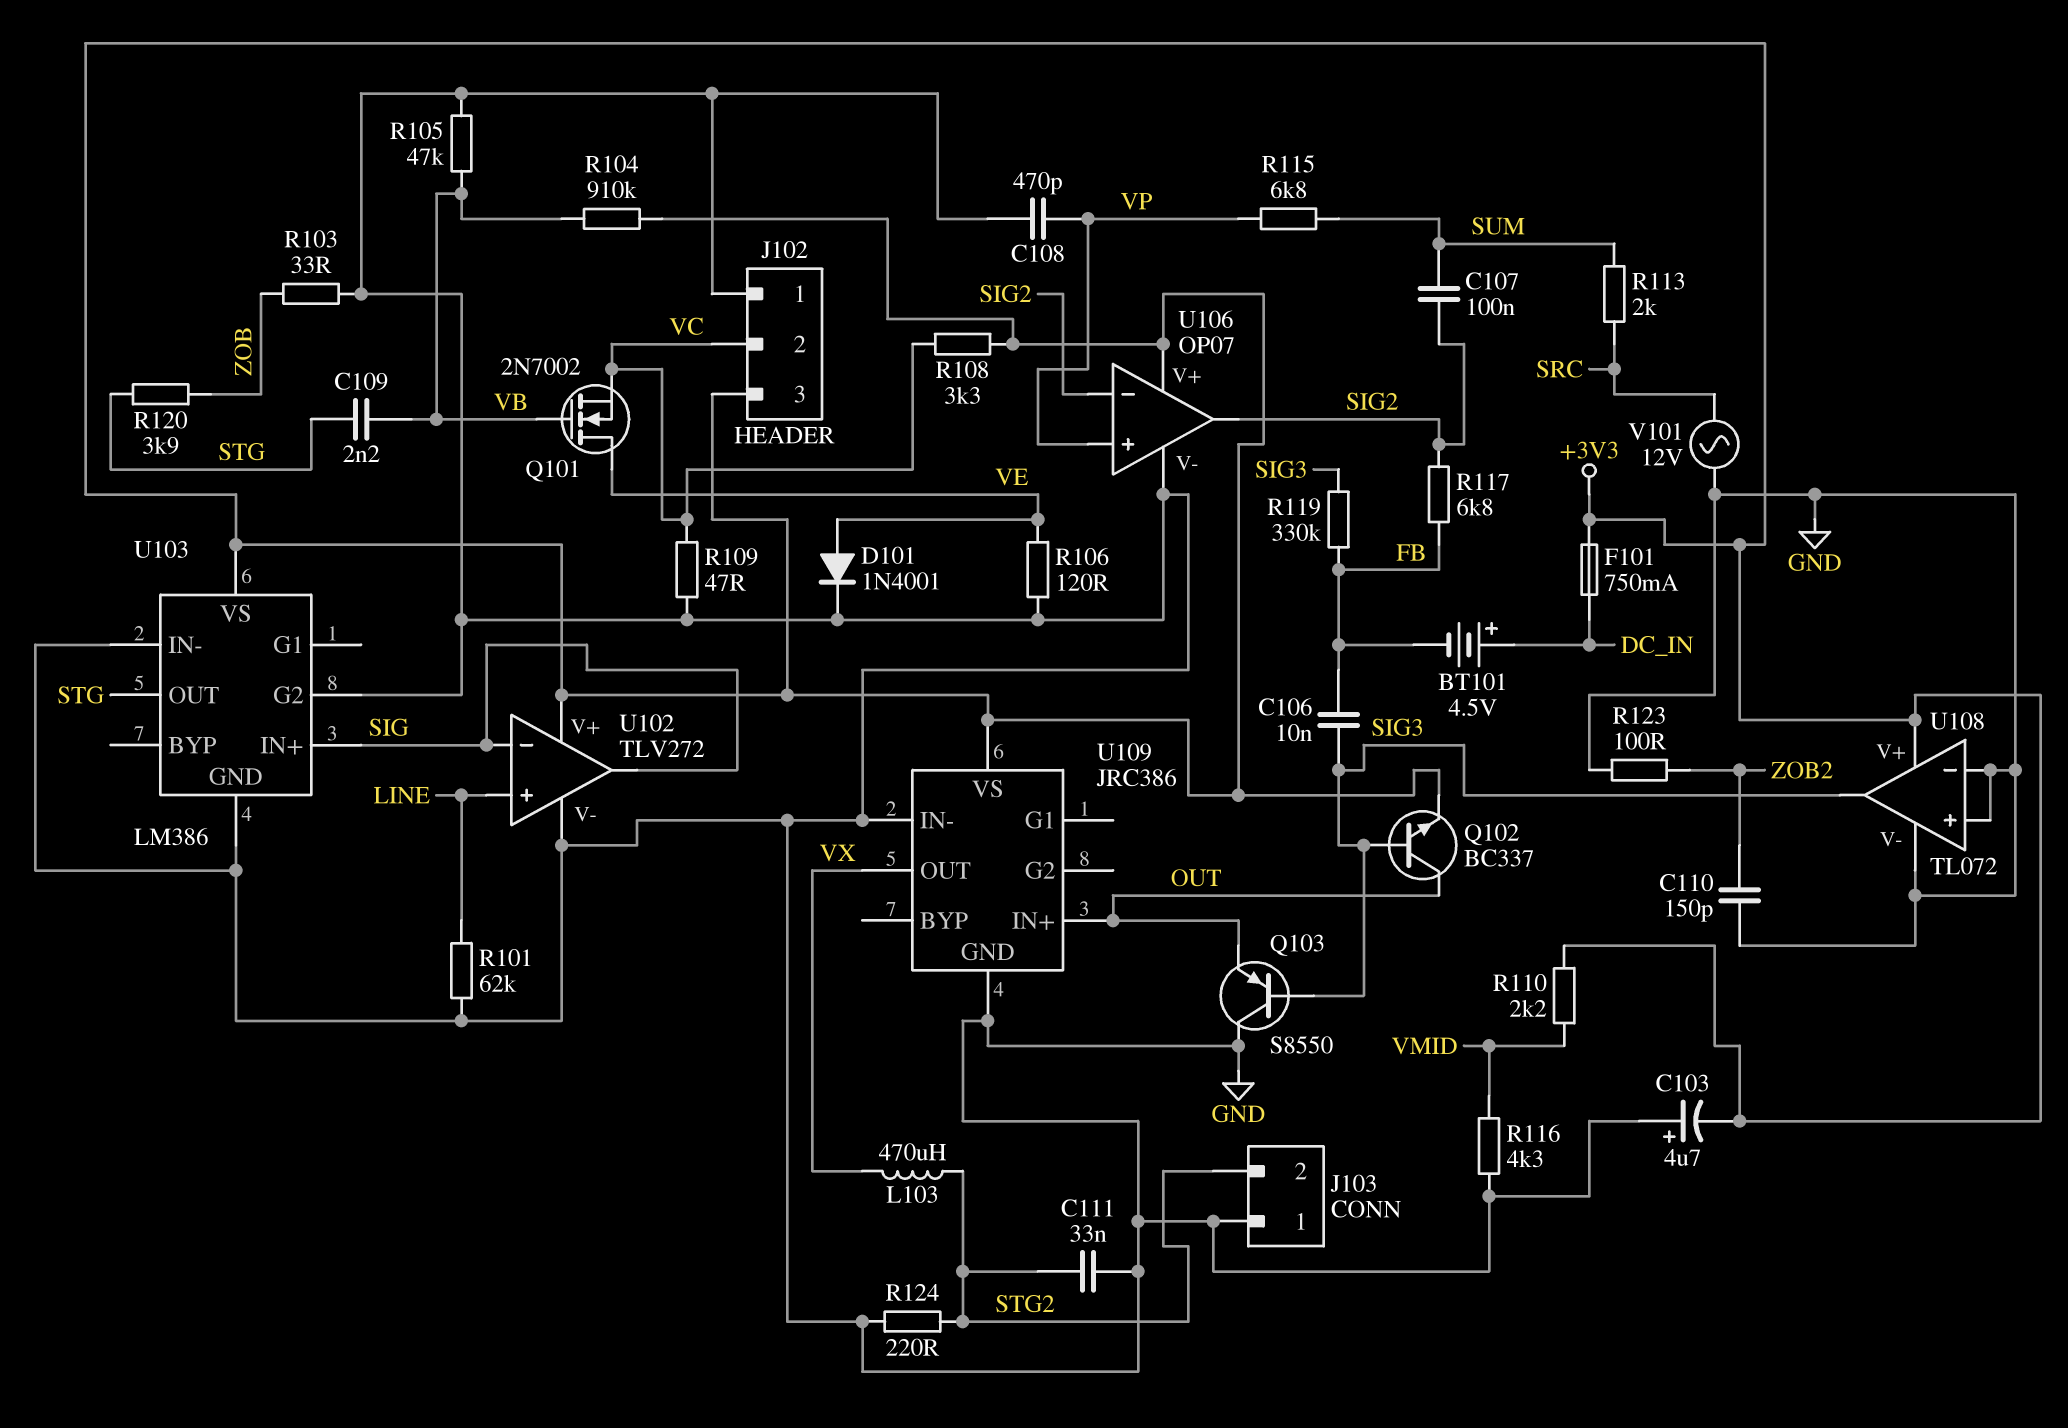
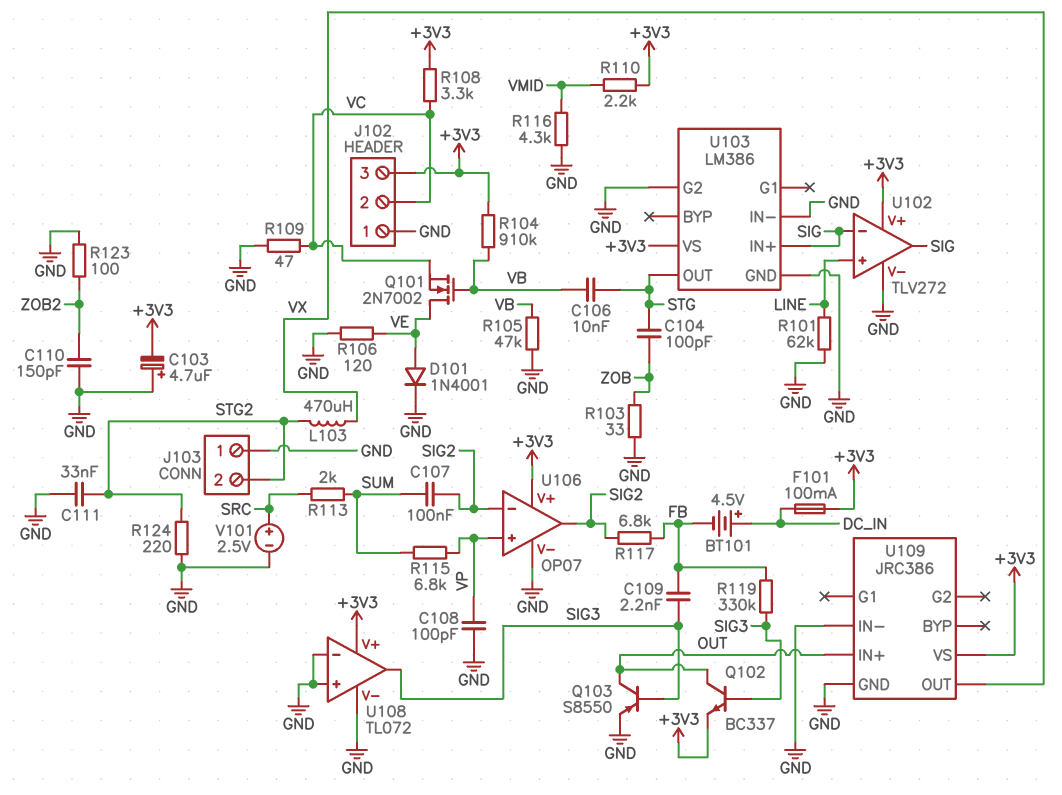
C104: none -> 100pF (STG, ZOB)
C106: 10nF (FB, SIG3) -> 10nF (STG, VB)
C108: 470pF (GND, VP) -> 100pF (GND, VP)
C109: 2.2nF (STG, VB) -> 2.2nF (FB, SIG3)
F101: 750mA (+3V3, DC_IN) -> 100mA (+3V3, DC_IN)
Q103: PNP S8550 (B SIG3, C GND, E OUT) -> PNP S8550 (B SIG3, C OUT, E GND)
R120: 3.9k (STG, ZOB) -> none
V101: AC 12V (GND, SRC) -> 2.5V (plus SRC, minus GND)

